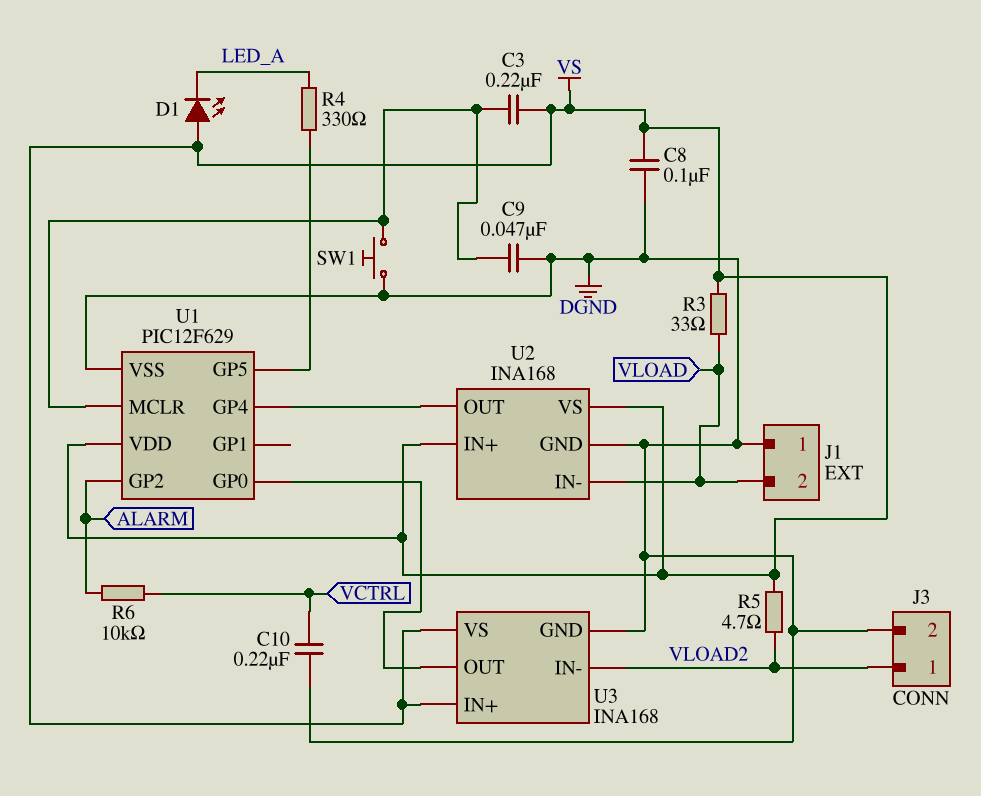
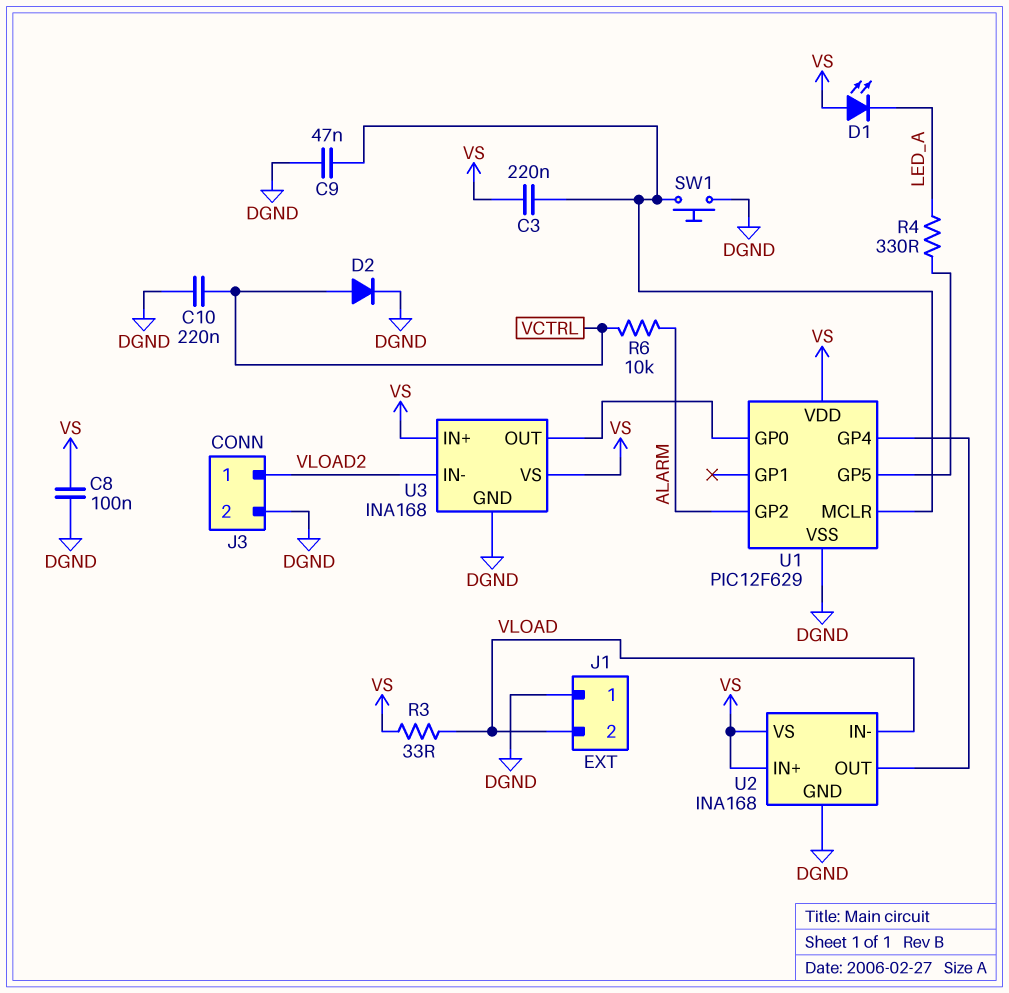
D2: none -> diode (A VCTRL, K DGND)
R5: 4.7 (VLOAD2, VS) -> none

